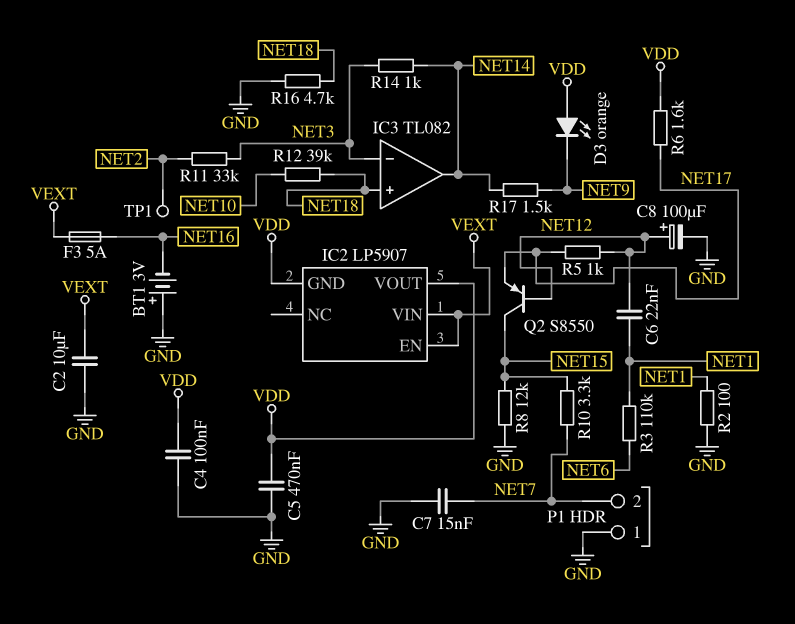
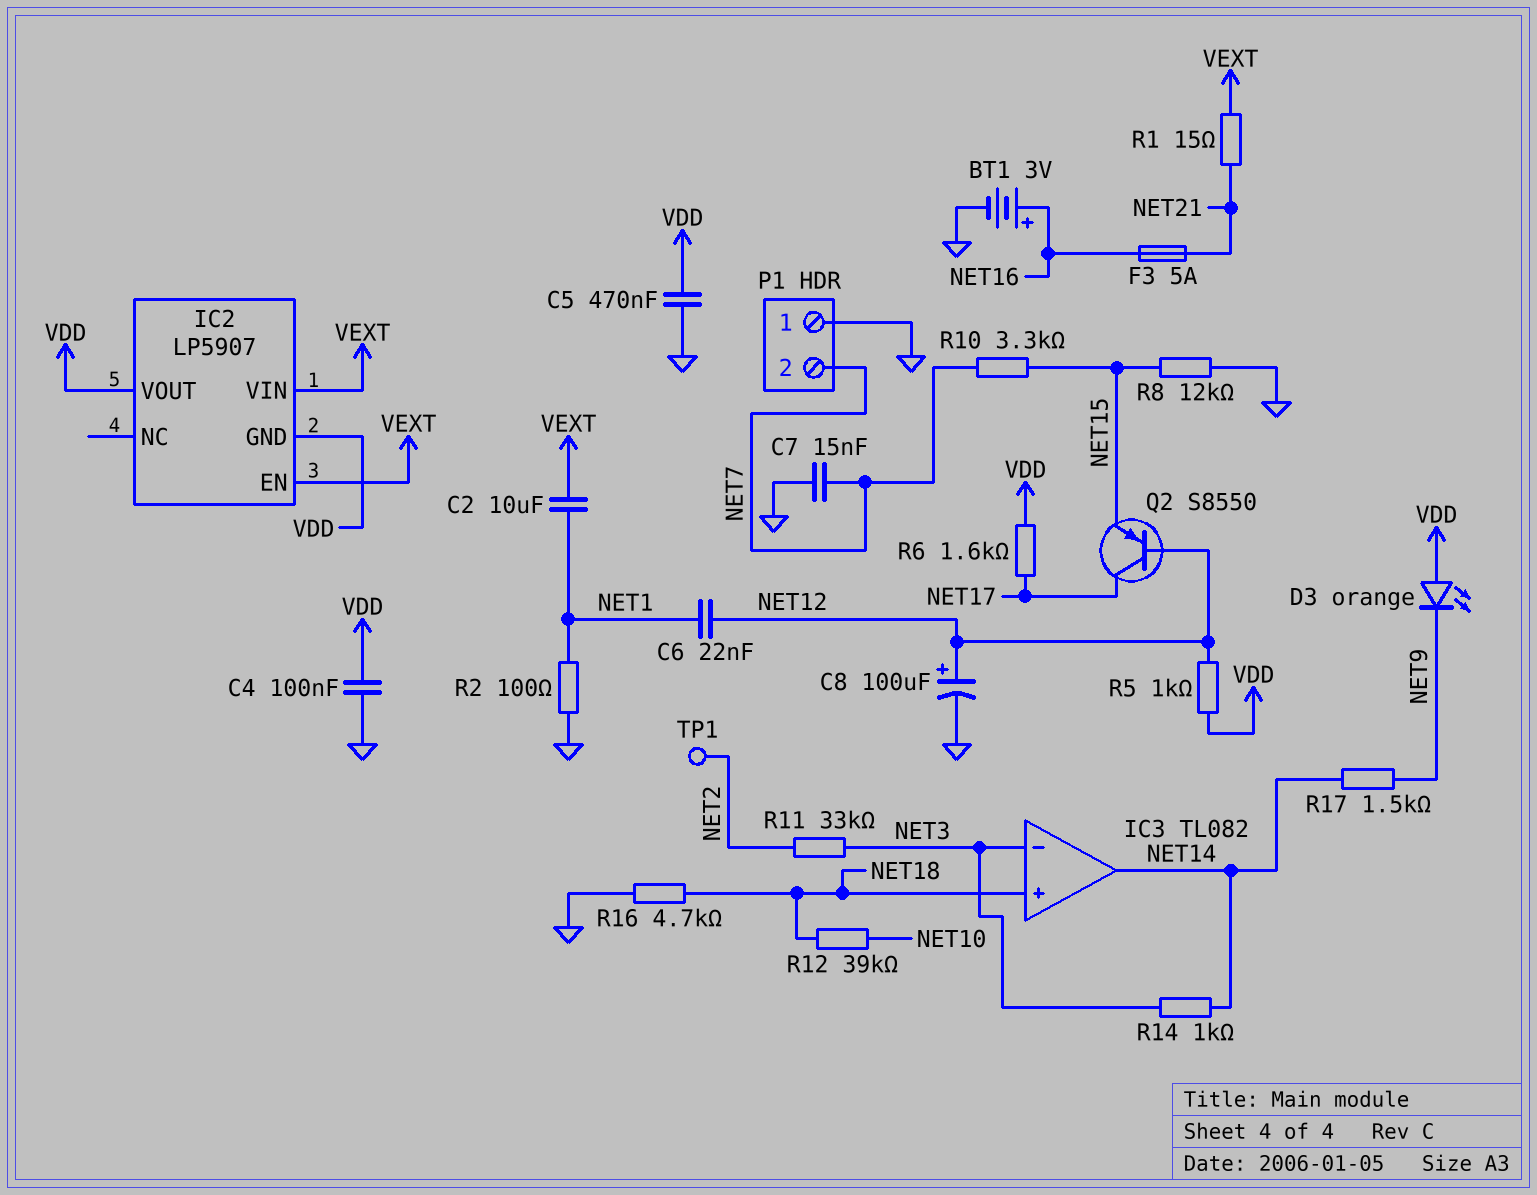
BT1: 3V (plus GND, minus NET16) -> 3V (plus NET16, minus GND)
C2: 10uF (GND, VEXT) -> 10uF (NET1, VEXT)
F3: 5A (NET16, VEXT) -> 5A (NET16, NET21)
Q2: PNP S8550 (B NET12, C NET15, E NET17) -> PNP S8550 (B NET12, C NET17, E NET15)
R1: none -> 15 (NET21, VEXT)
R3: 110k (NET1, NET6) -> none
R5: 1k (NET12, NET17) -> 1k (NET12, VDD)

